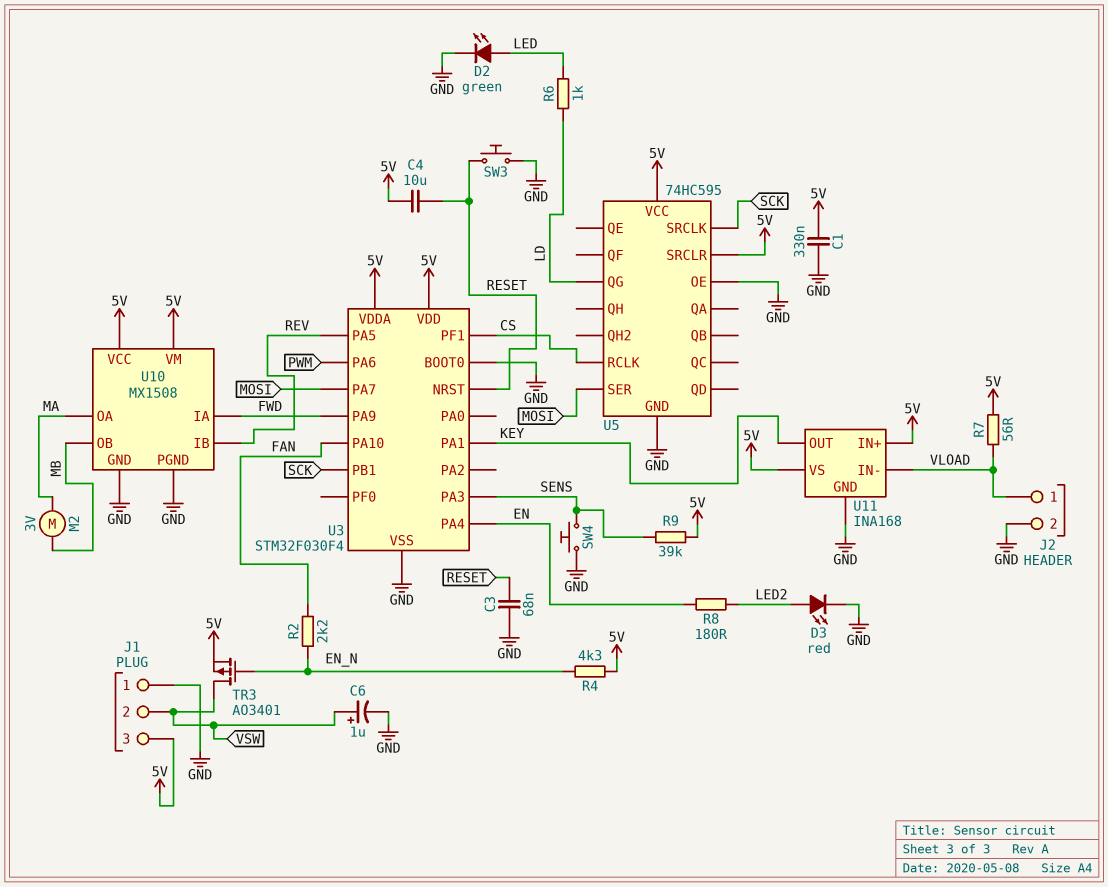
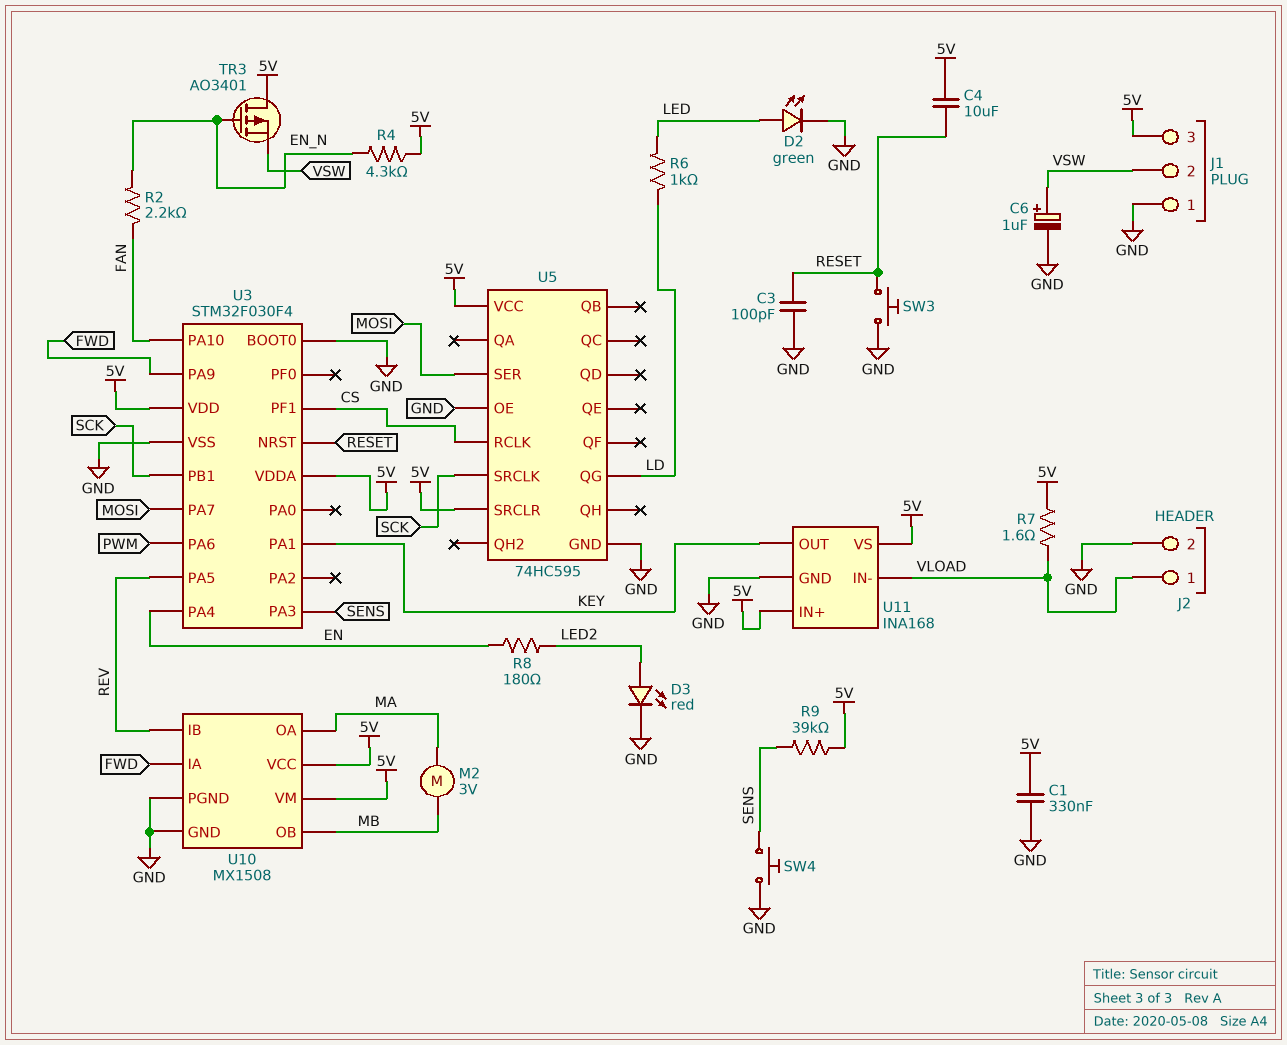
C3: 68nF (GND, RESET) -> 100pF (GND, RESET)
R7: 56 (5V, VLOAD) -> 1.6 (5V, VLOAD)
TR3: PMOS AO3401 (G EN_N, D VSW, S 5V) -> PMOS AO3401 (G EN_N, D 5V, S VSW)

